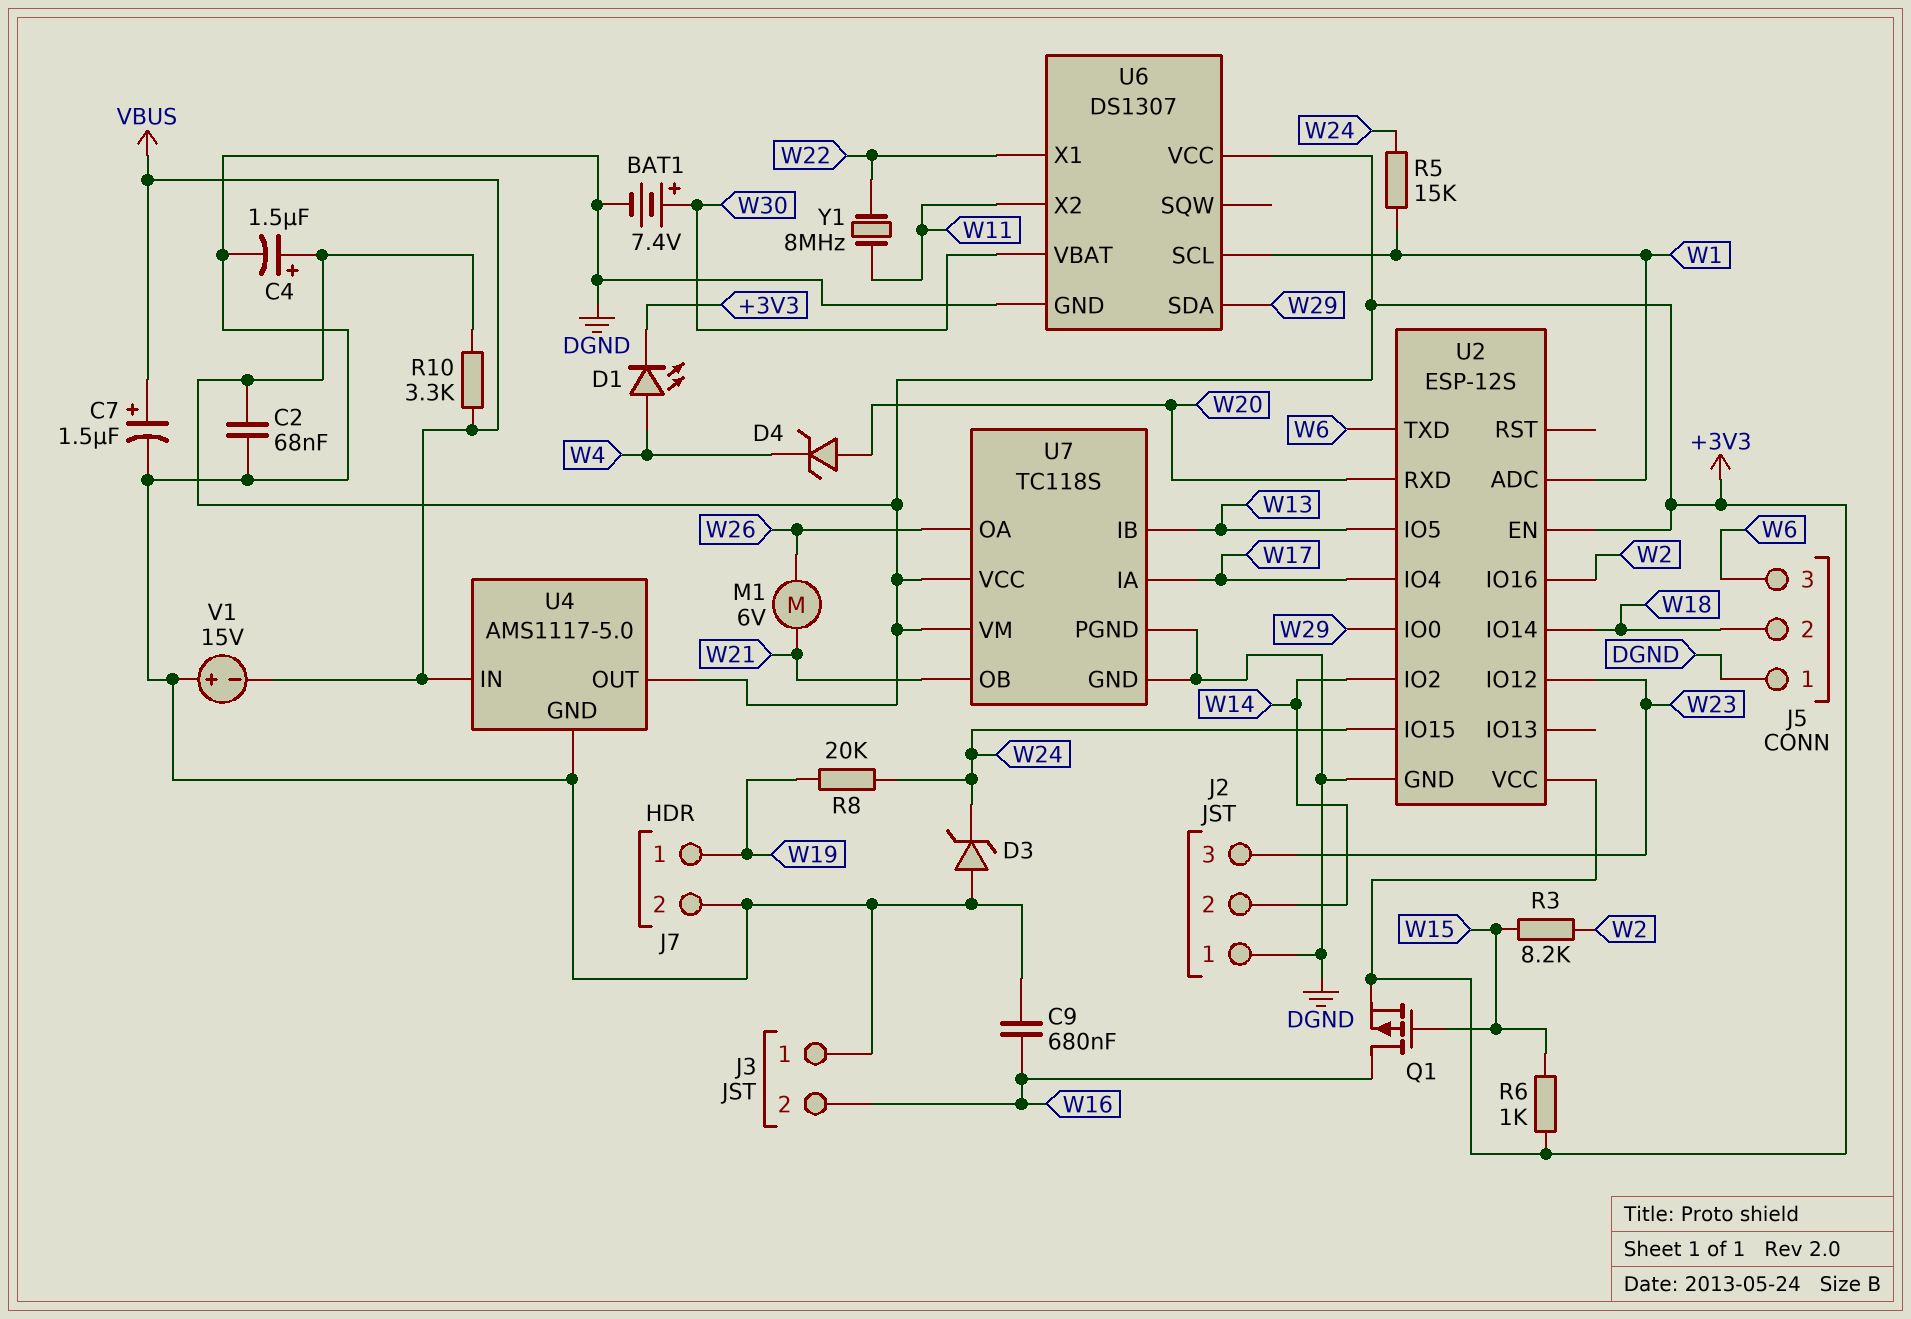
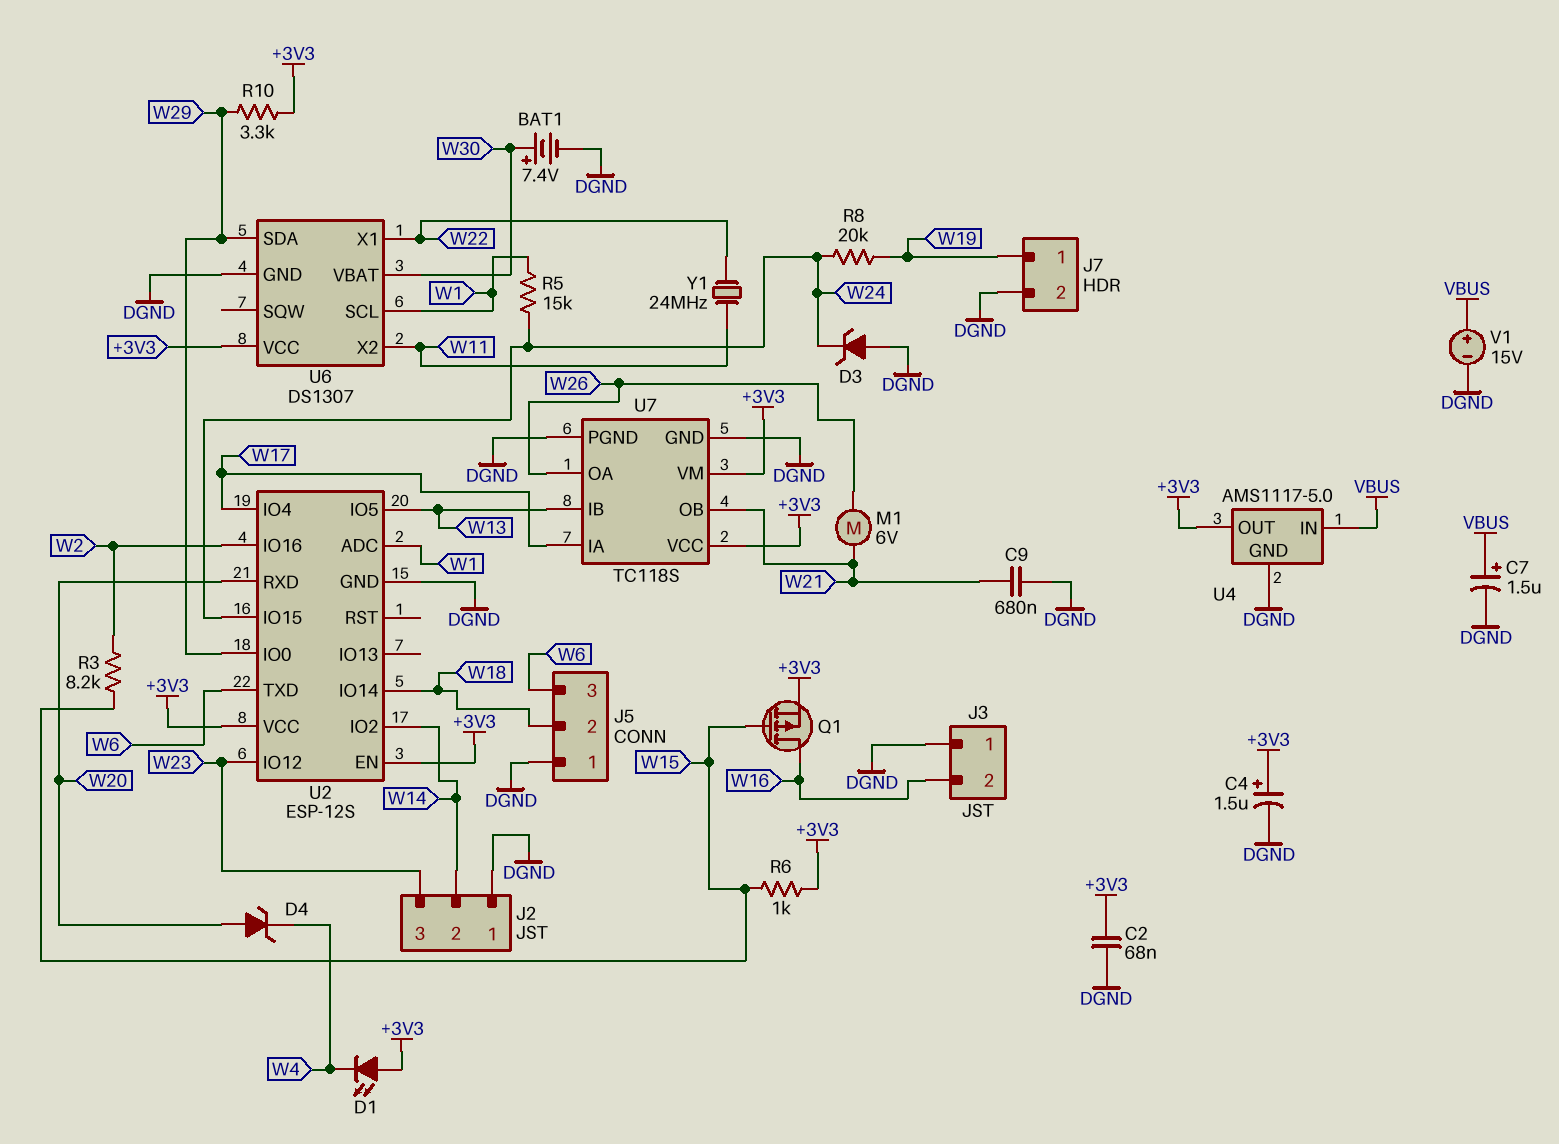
C9: 680nF (DGND, W16) -> 680nF (DGND, W21)
D1: LED (A W4, K +3V3) -> LED (A +3V3, K W4)
R10: 3.3k (+3V3, VBUS) -> 3.3k (+3V3, W29)
V1: 15V (plus DGND, minus VBUS) -> 15V (plus VBUS, minus DGND)
Y1: 8MHz (W11, W22) -> 24MHz (W11, W22)

